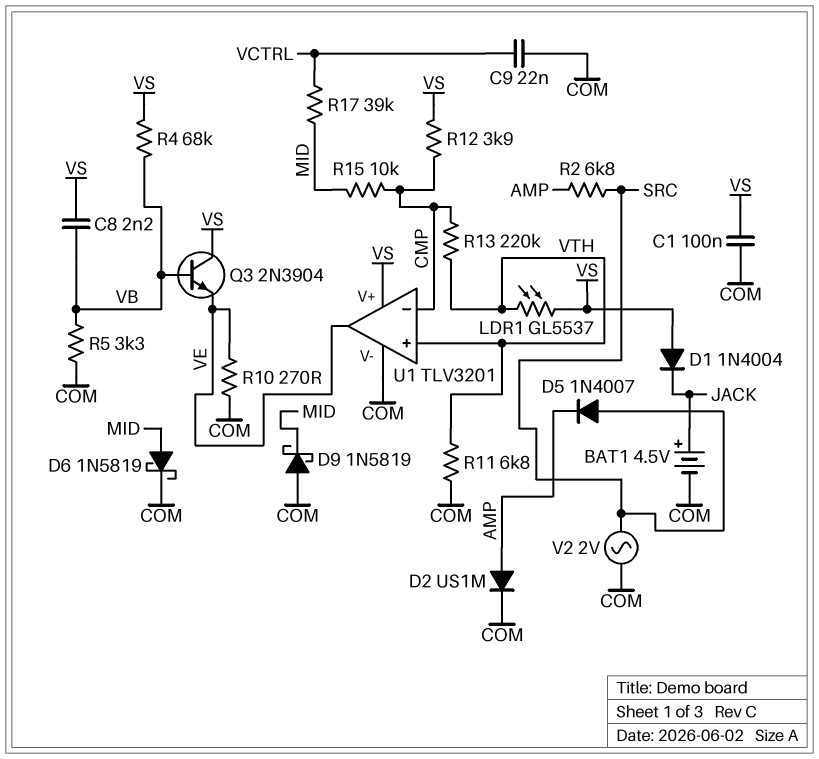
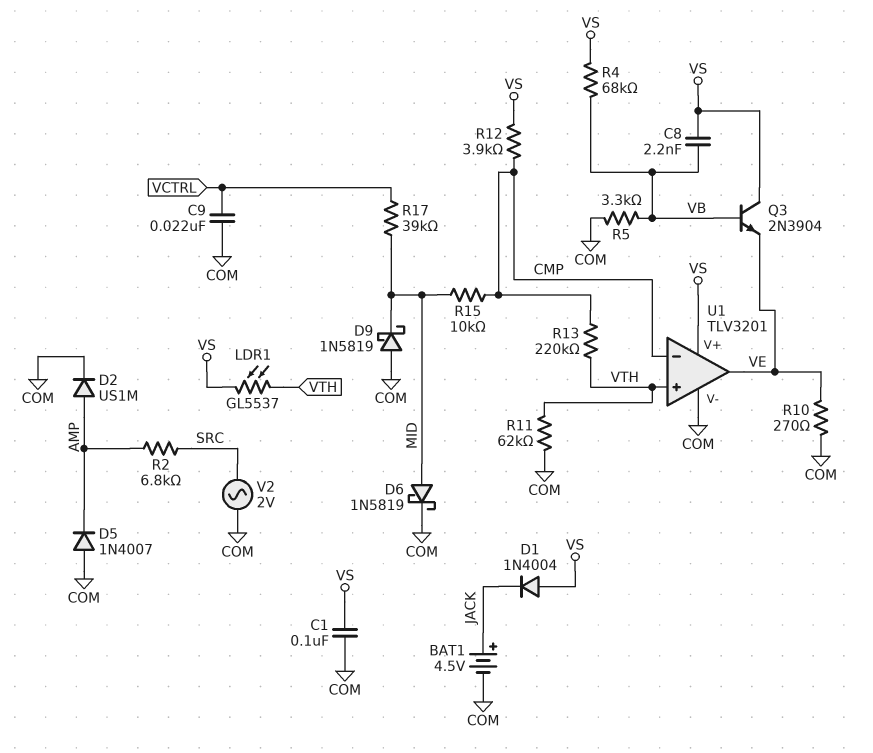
D5: diode 1N4007 (A SRC, K AMP) -> diode 1N4007 (A COM, K AMP)
R11: 6.8k (COM, VTH) -> 62k (COM, VTH)

